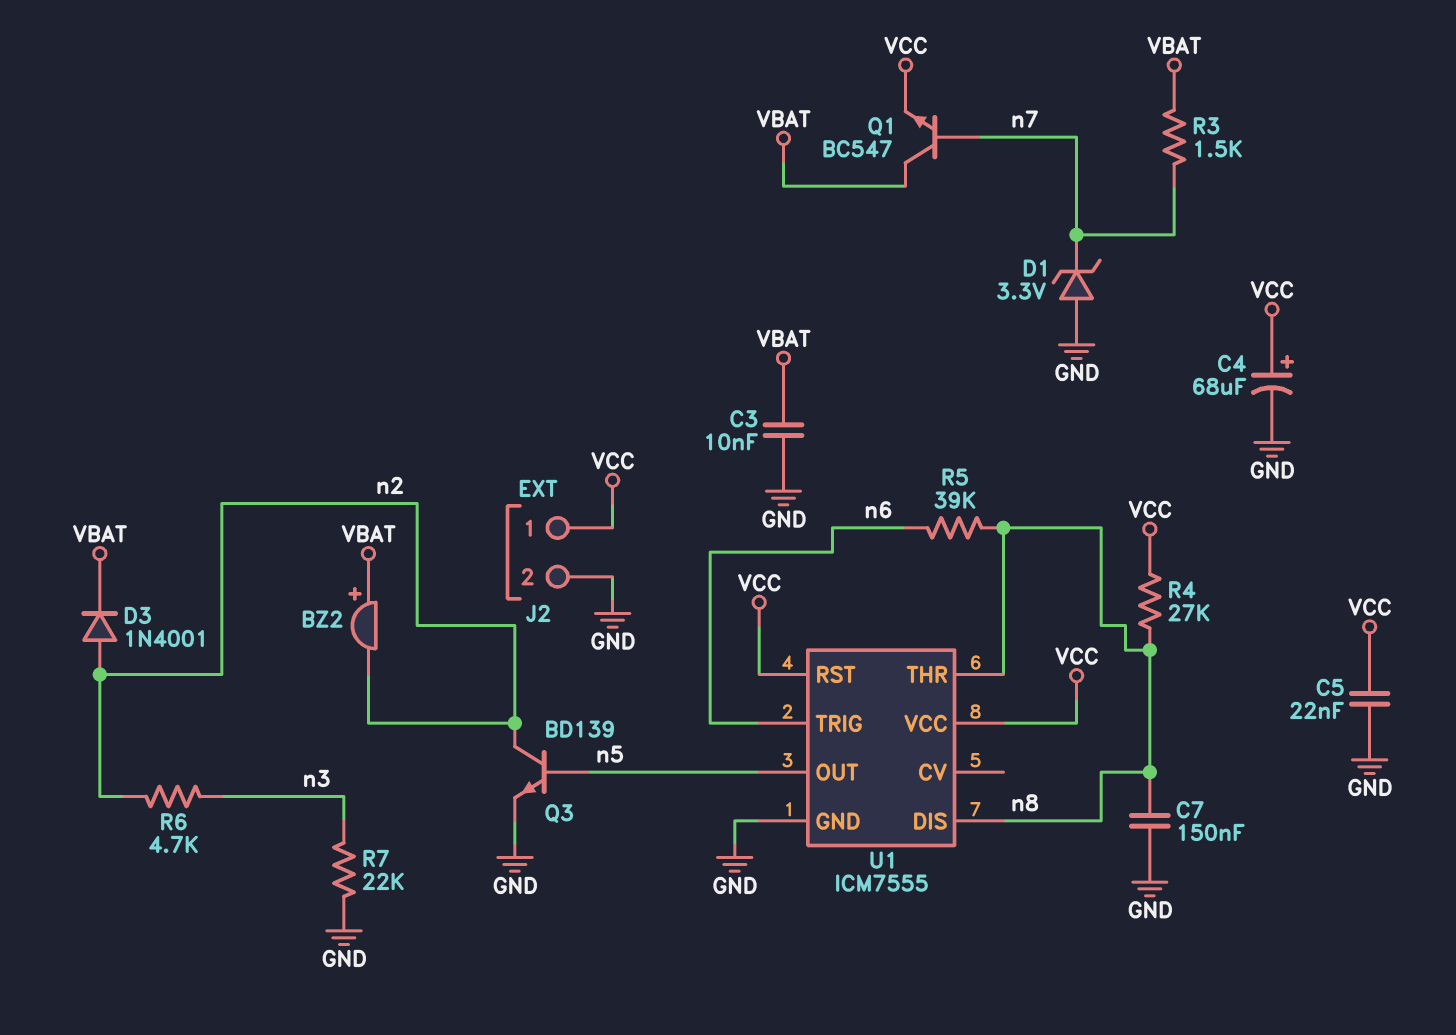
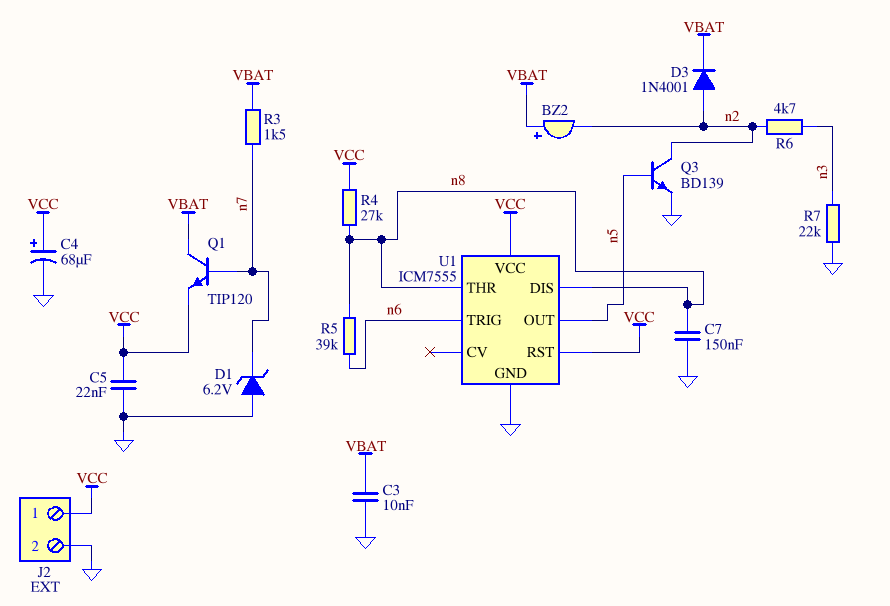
D1: zener 3.3V (A GND, K n7) -> zener 6.2V (A GND, K n7)
Q1: NPN BC547 (B n7, C VBAT, E VCC) -> NPN TIP120 (B n7, C VBAT, E VCC)

